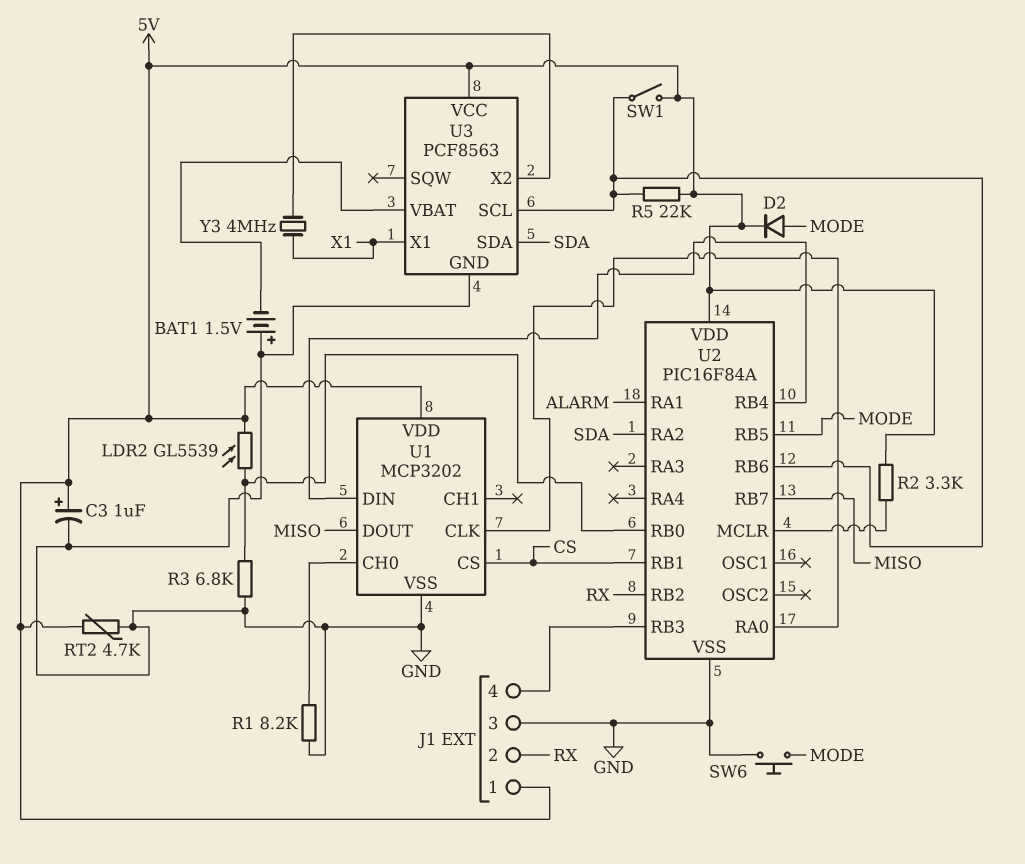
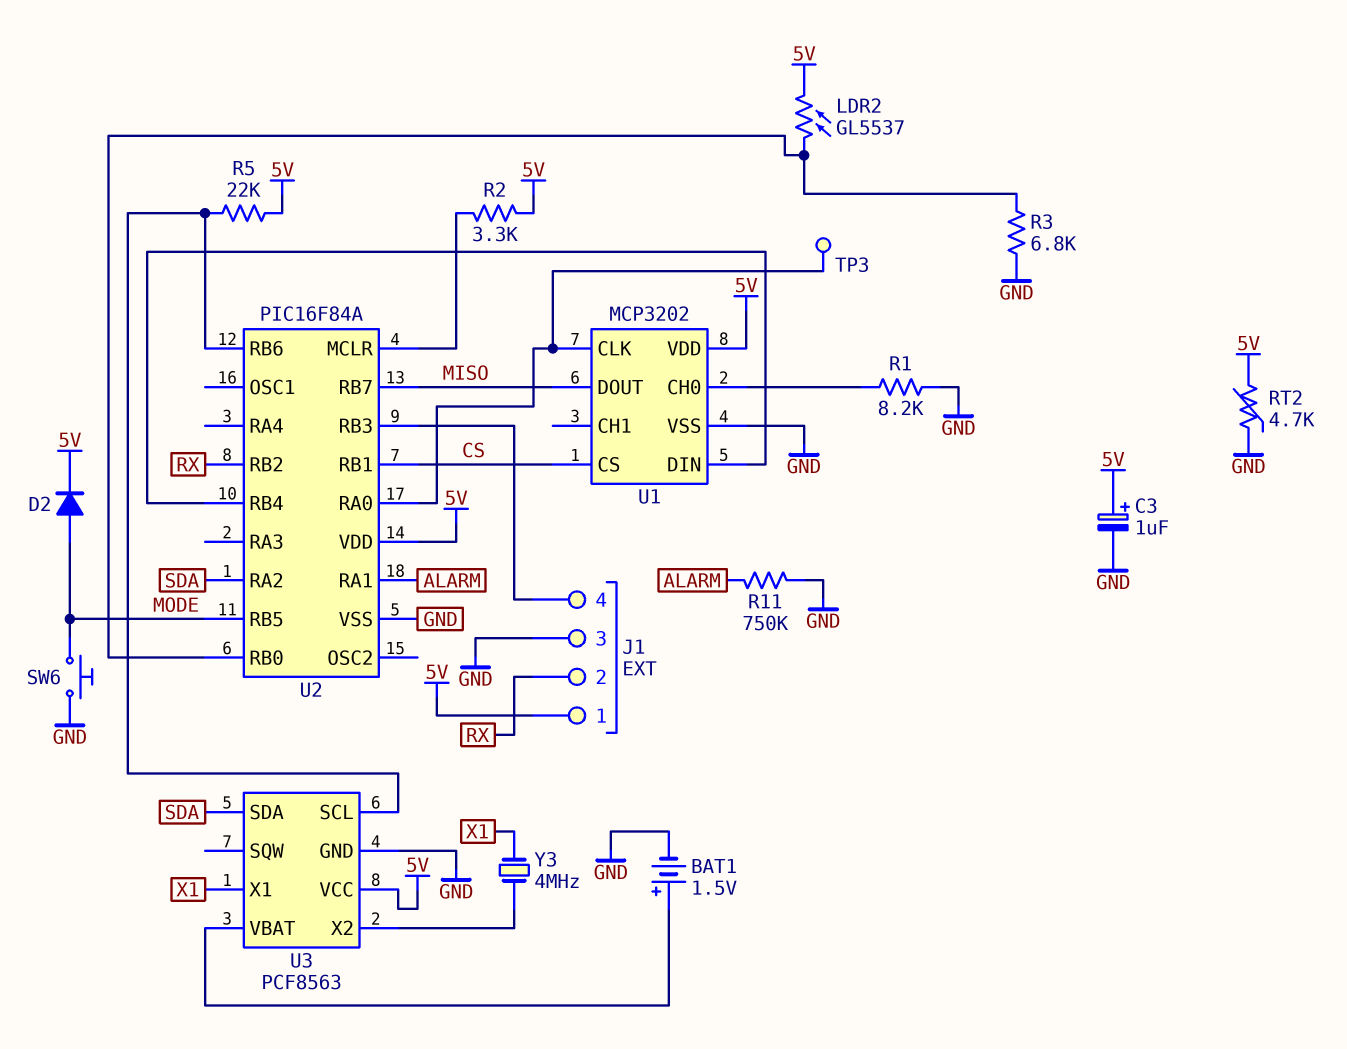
BAT1: 1.5V (plus GND, minus U3/VBAT) -> 1.5V (plus U3/VBAT, minus GND)
LDR2: GL5539 (5V, U2/RB0) -> GL5537 (5V, U2/RB0)
R11: none -> 750k (ALARM, GND)
SW1: switch (5V, U2/RB6) -> none
TP3: none -> test point (U1/CLK)

